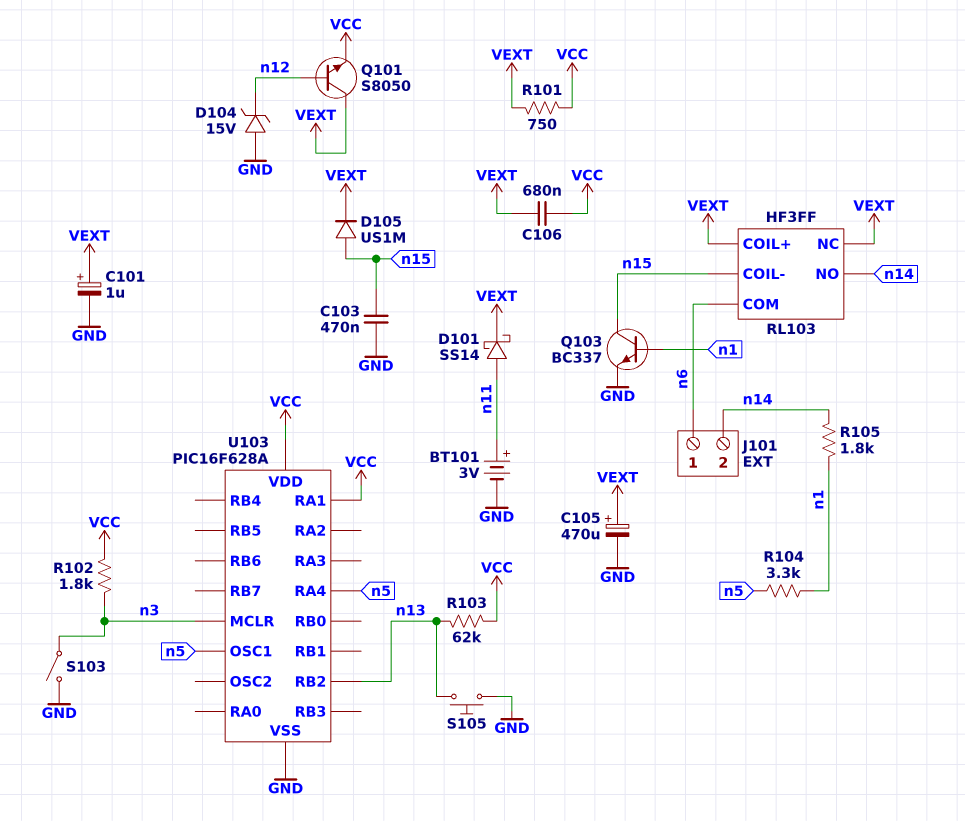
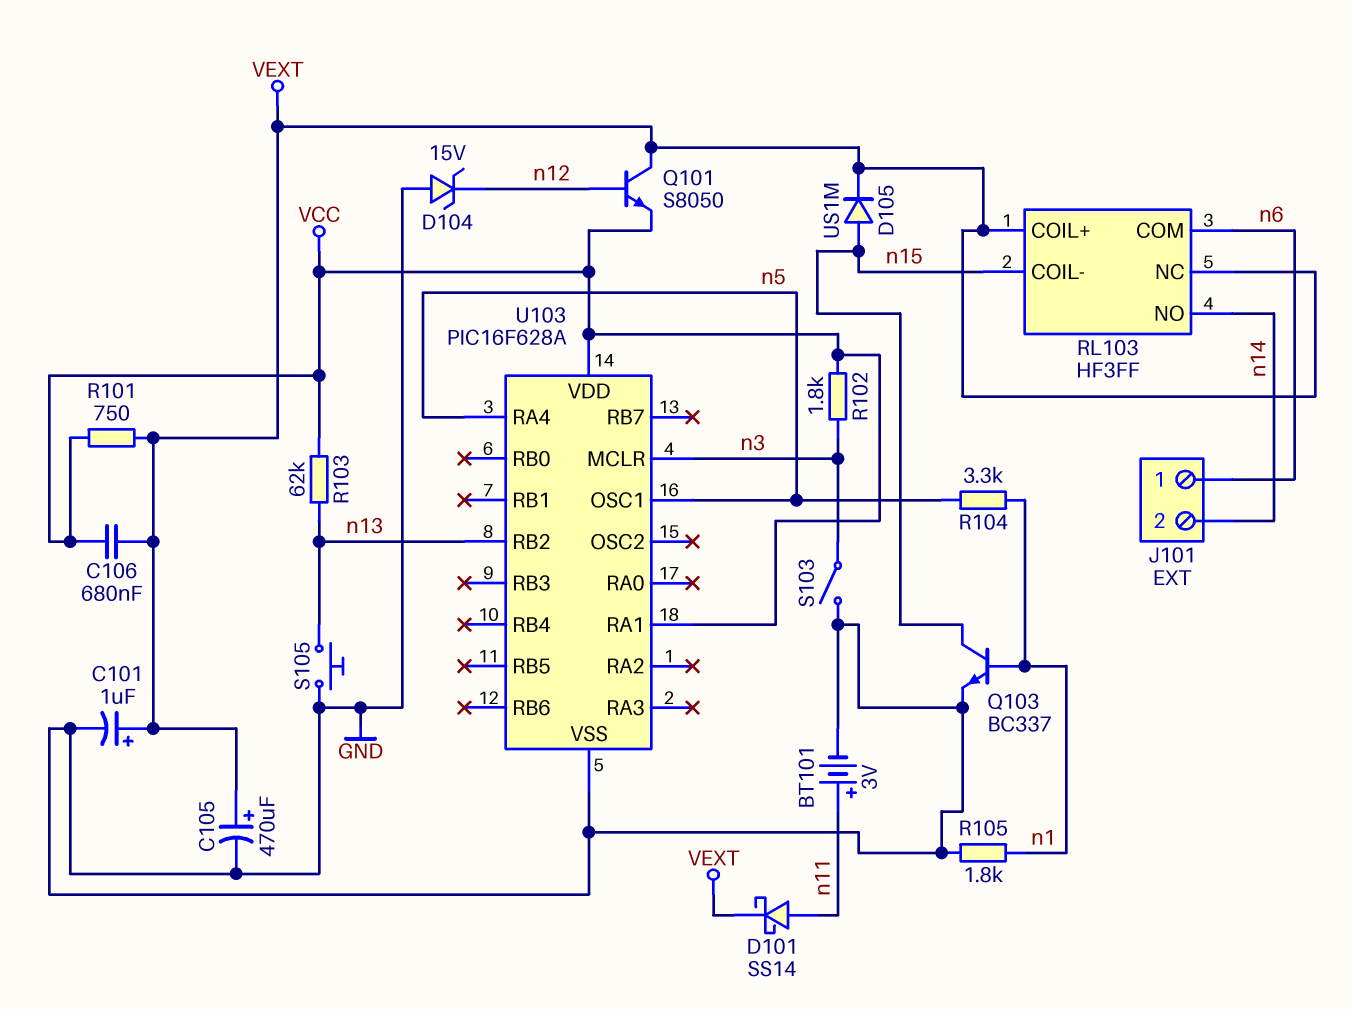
C103: 470nF (GND, n15) -> none
R105: 1.8k (n1, n14) -> 1.8k (GND, n1)

